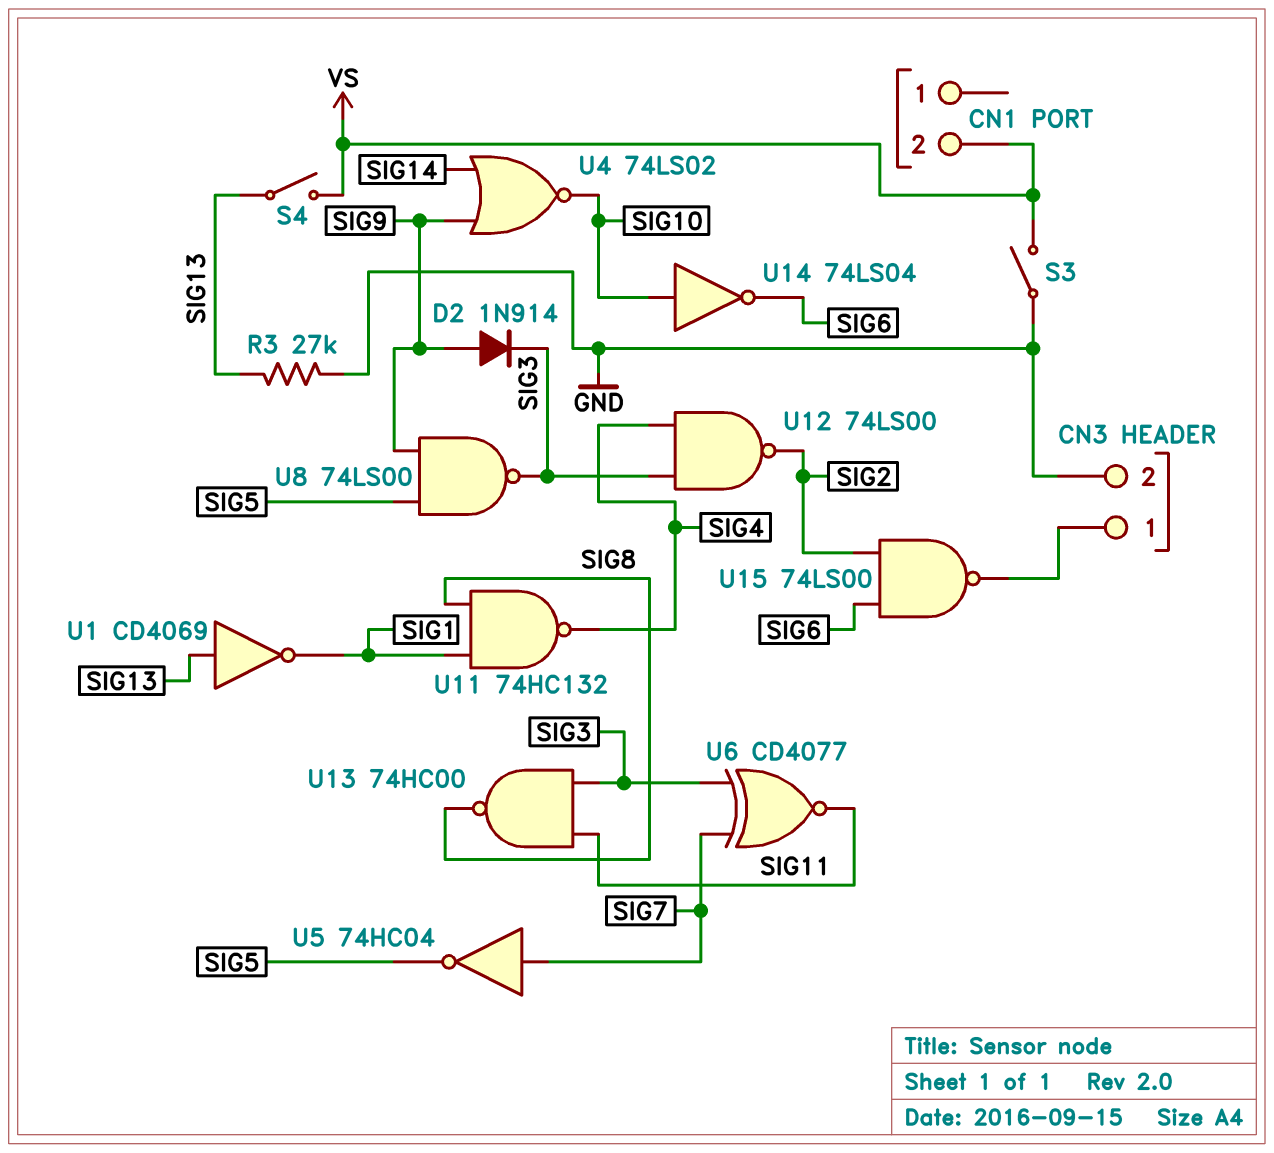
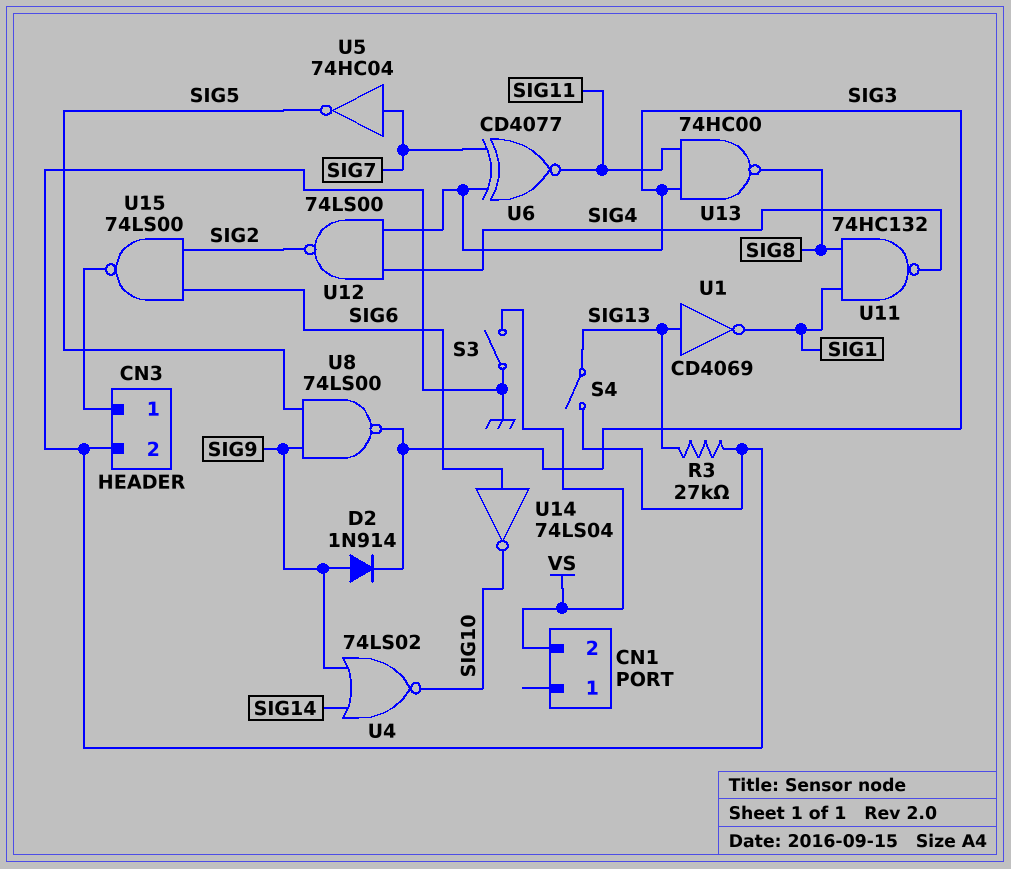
S4: switch (SIG13, VS) -> switch (GND, SIG13)
U14: NOT 74LS04 (in SIG10, out SIG6) -> NOT 74LS04 (in SIG6, out SIG10)

